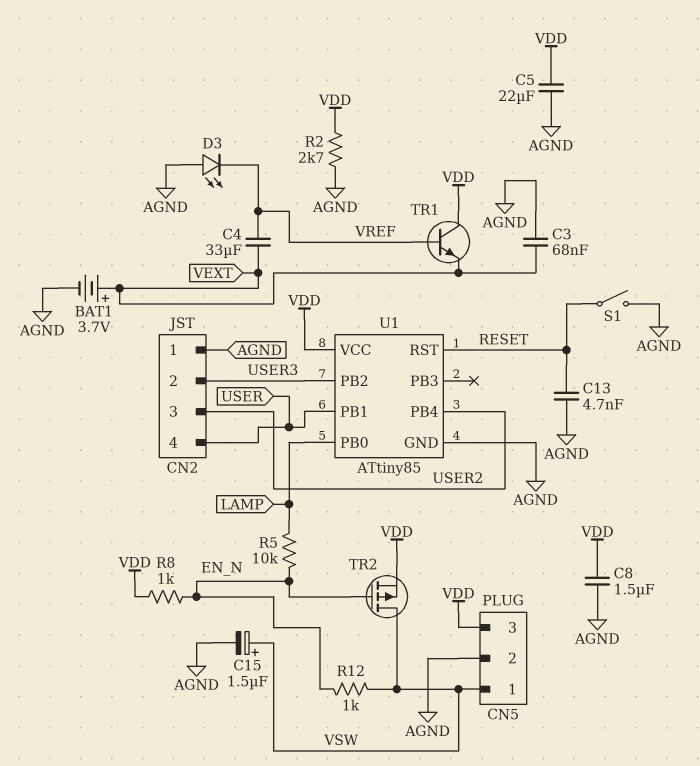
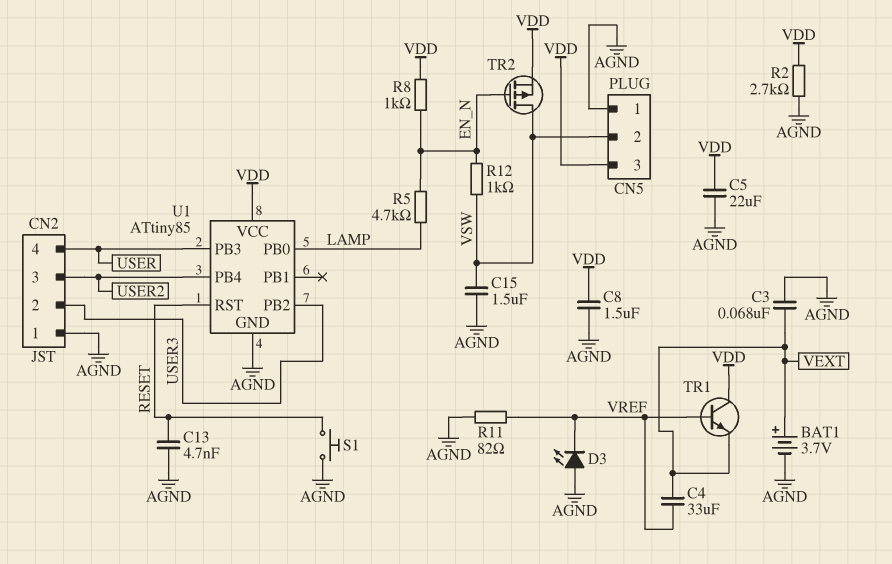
C15: 1.5uF (plus VSW, minus AGND) -> 1.5uF (AGND, VSW)
CN5 pin 1: VSW -> AGND
CN5 pin 2: AGND -> VSW
R5: 10k (EN_N, LAMP) -> 4.7k (EN_N, LAMP)
R11: none -> 82 (AGND, VREF)
S1: switch (AGND, RESET) -> button (AGND, RESET)
U1 pin PB1: USER -> none
U1 pin PB3: none -> USER

